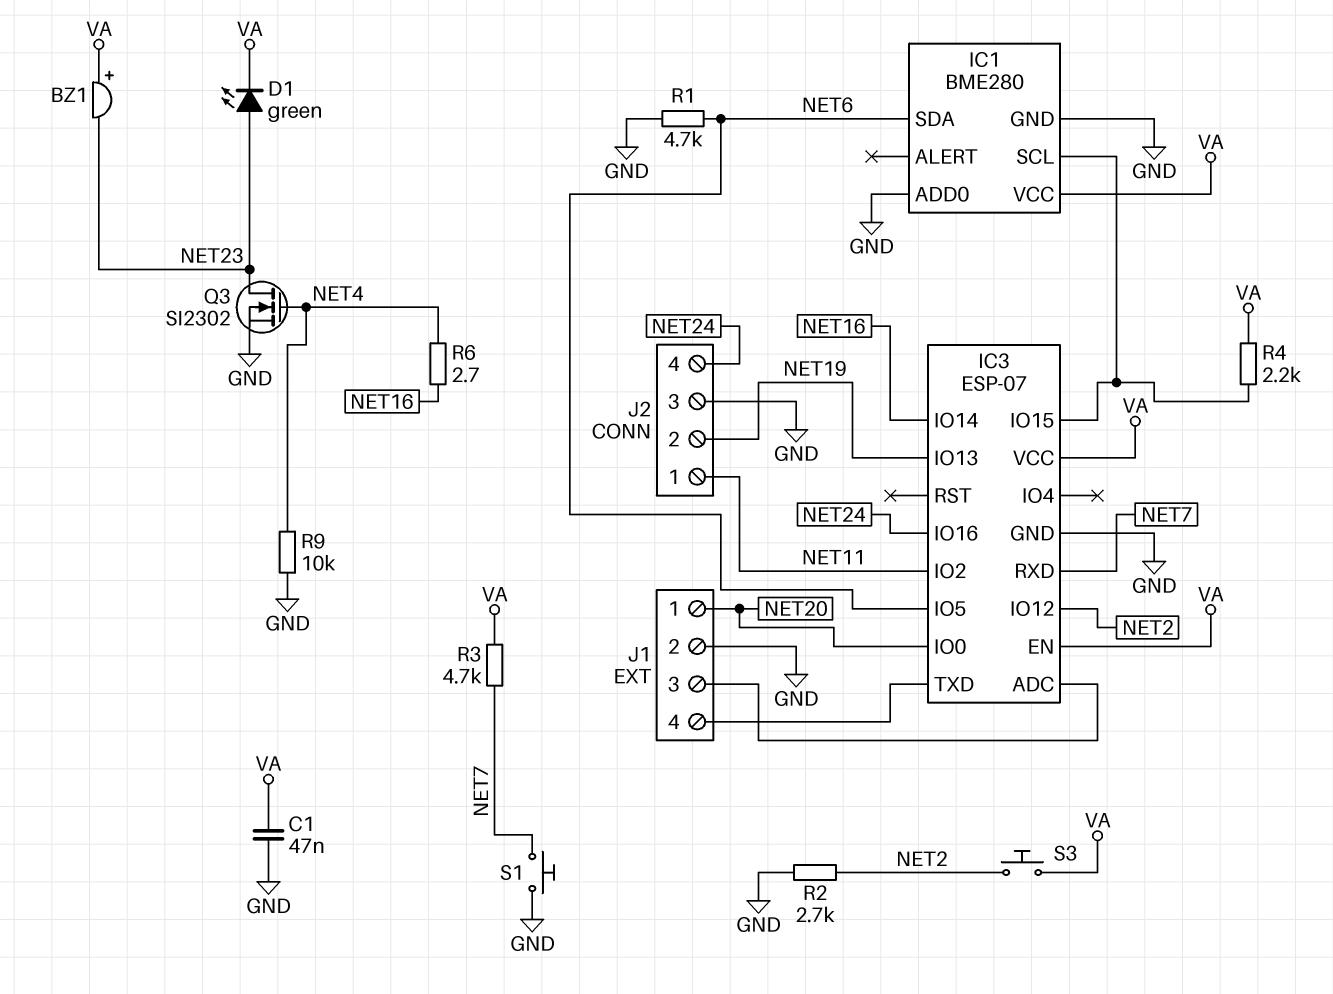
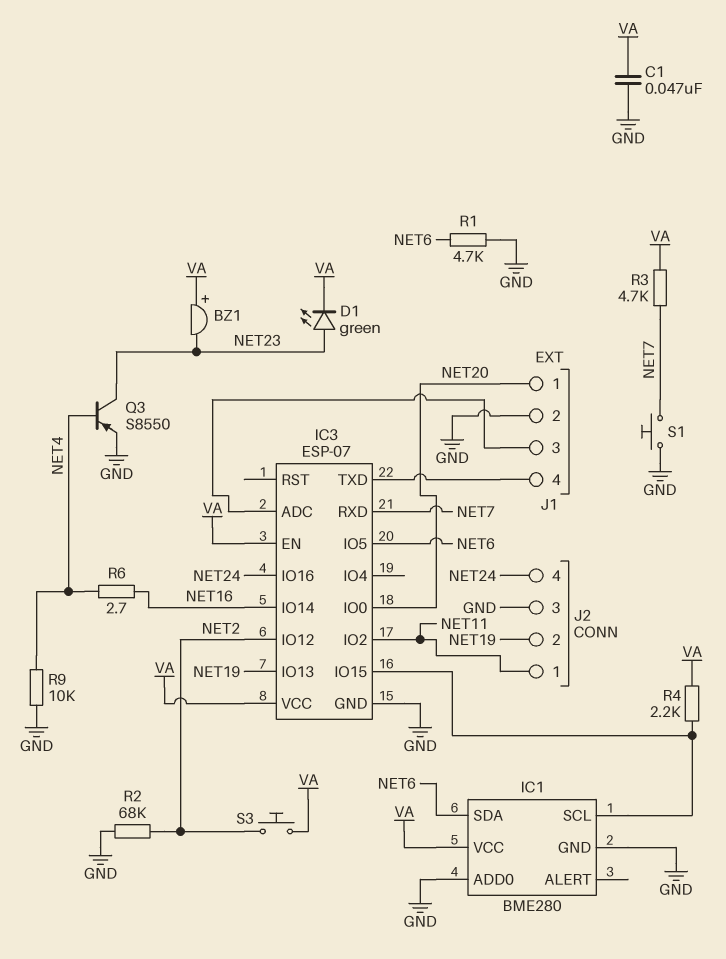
Q3: NMOS SI2302 (G NET4, D NET23, S GND) -> PNP S8550 (B NET4, C NET23, E GND)
R2: 2.7k (GND, NET2) -> 68k (GND, NET2)

